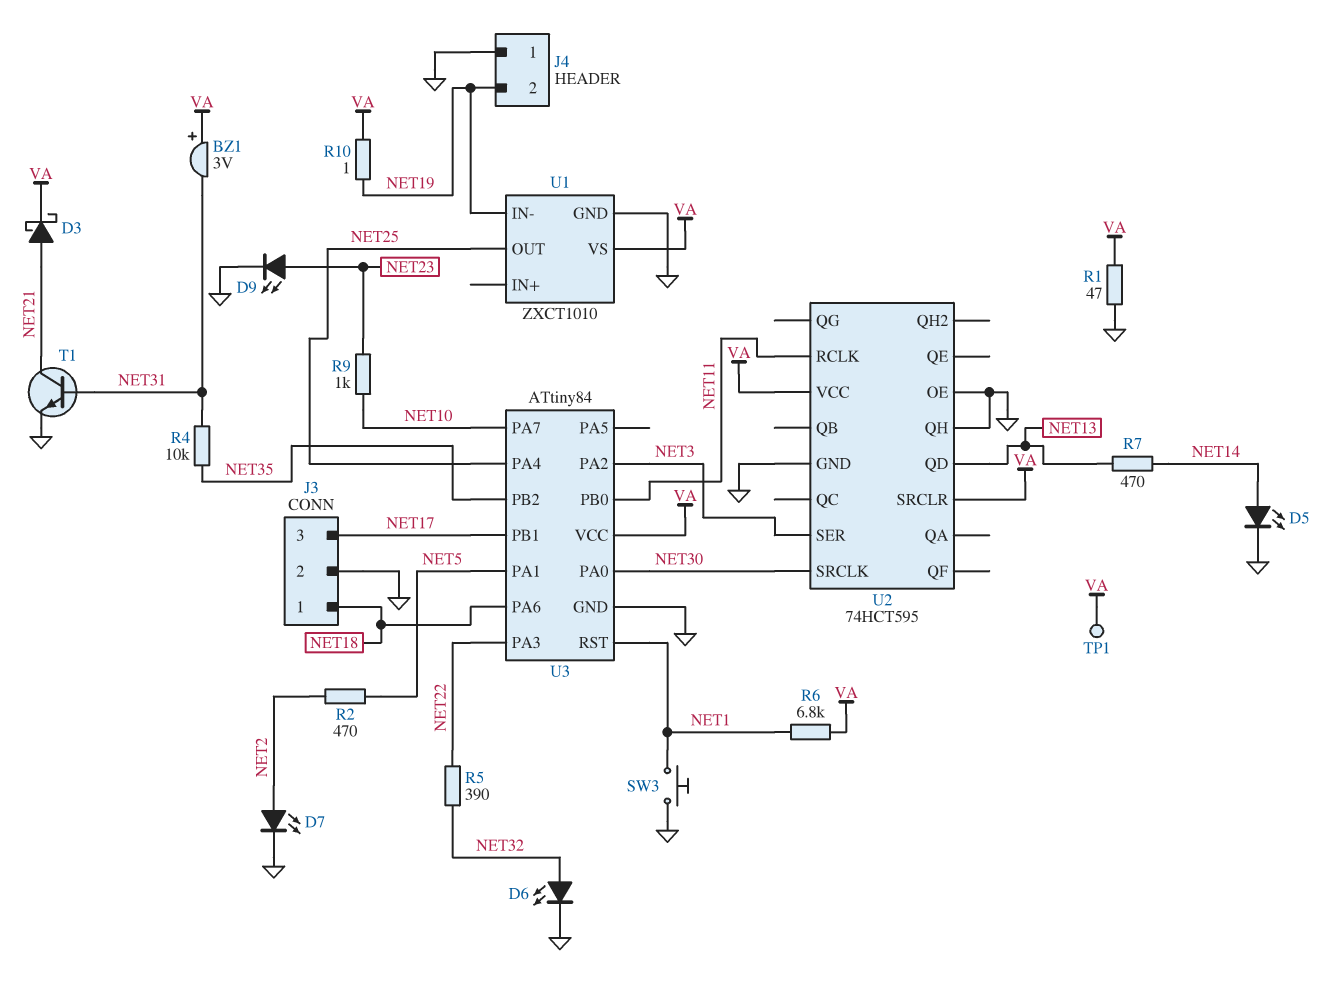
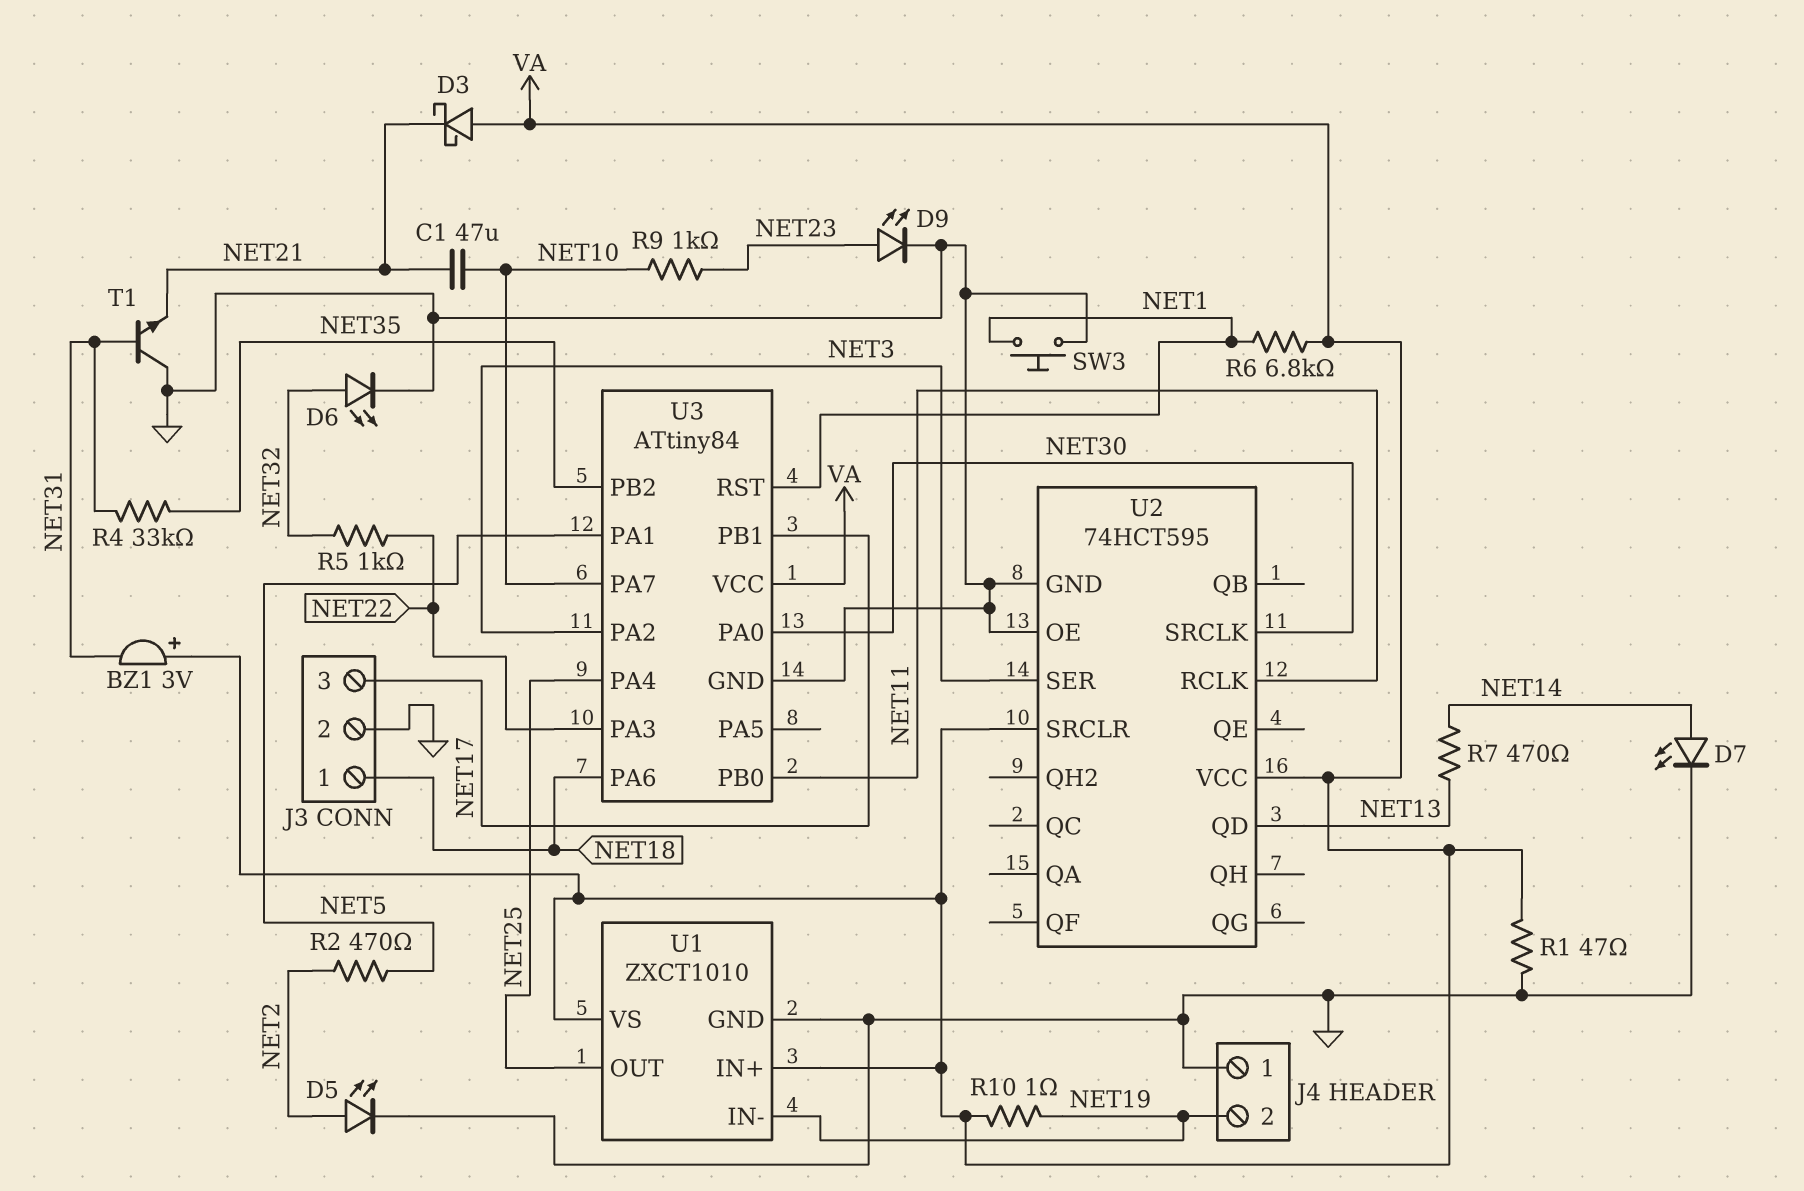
C1: none -> 47uF (NET10, NET21)
D3: schottky (A NET21, K VA) -> schottky (A VA, K NET21)
D5: LED (A NET14, K GND) -> LED (A NET2, K GND)
D7: LED (A NET2, K GND) -> LED (A NET14, K GND)
R4: 10k (NET31, NET35) -> 33k (NET31, NET35)
R5: 390 (NET22, NET32) -> 1k (NET22, NET32)
T1: NPN (B NET31, C NET21, E GND) -> NPN (B NET31, C GND, E NET21)
TP1: test point (VA) -> none
U1 pin IN+: none -> VA
U2 pin QH: GND -> none

